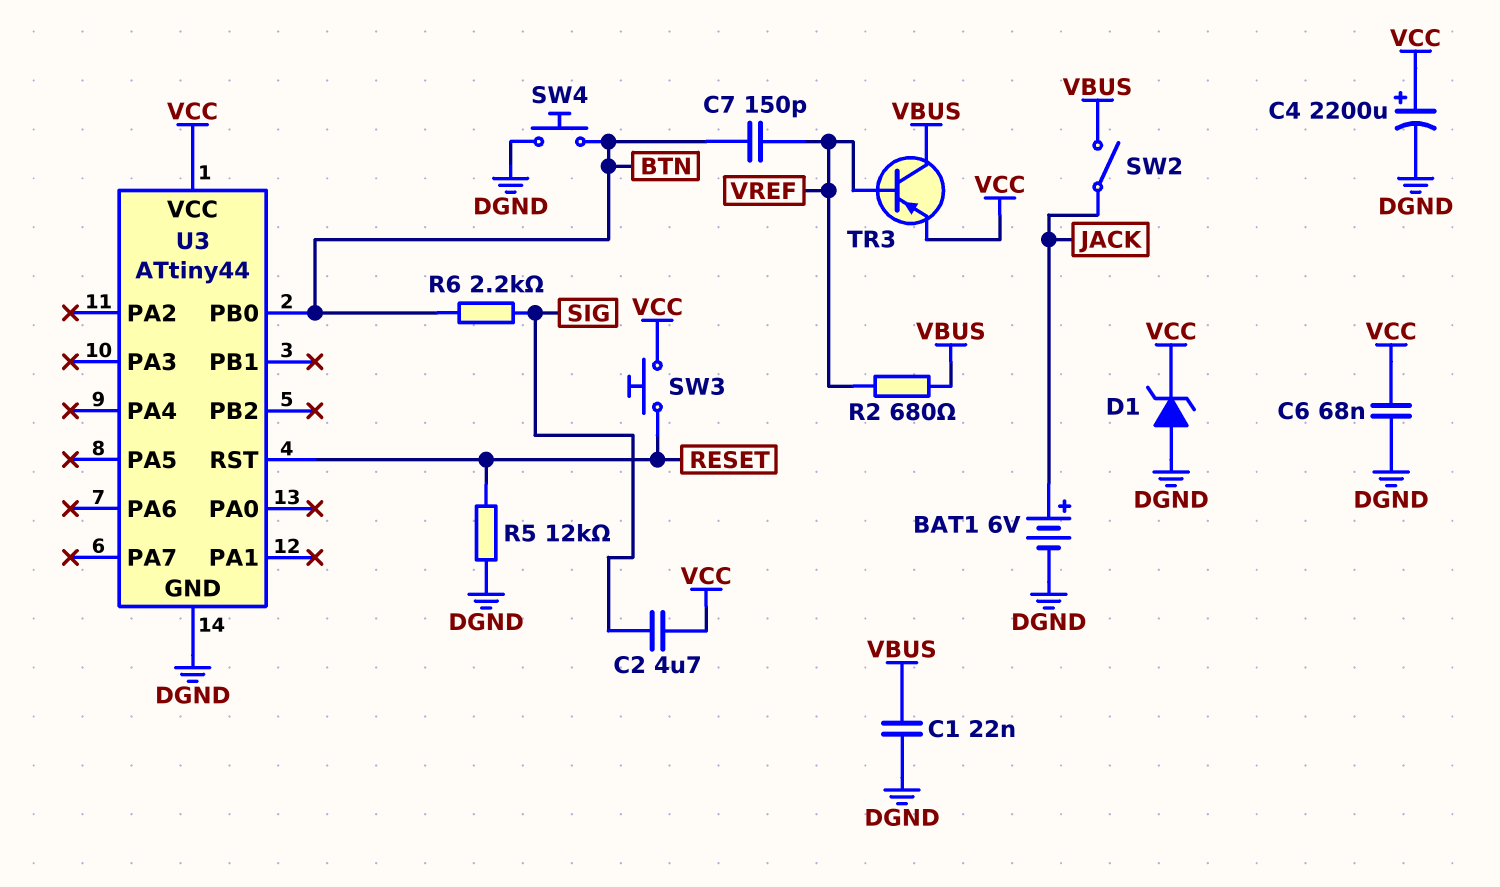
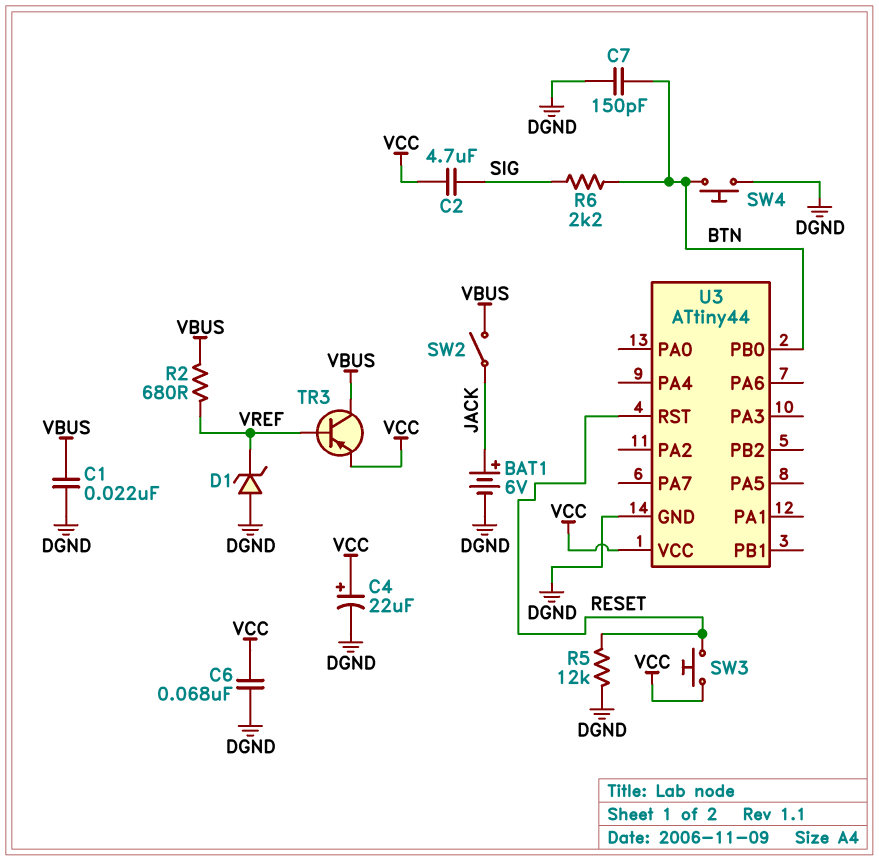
C4: 2200uF (plus VCC, minus DGND) -> 22uF (plus VCC, minus DGND)
C7: 150pF (BTN, VREF) -> 150pF (BTN, DGND)
D1: zener (A DGND, K VCC) -> zener (A DGND, K VREF)

